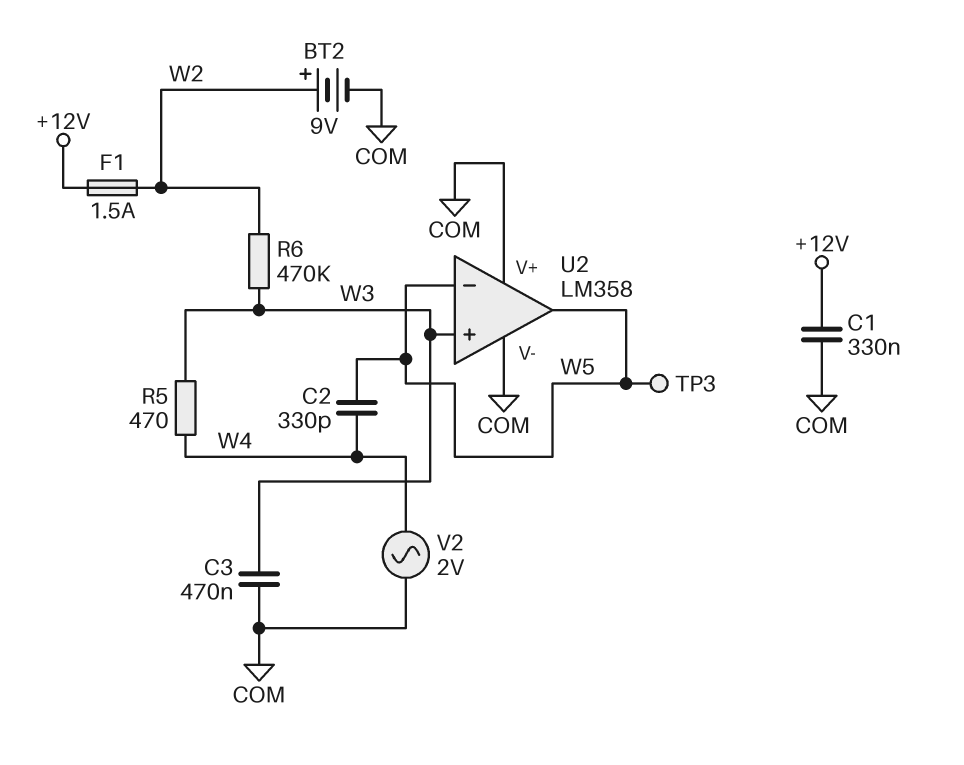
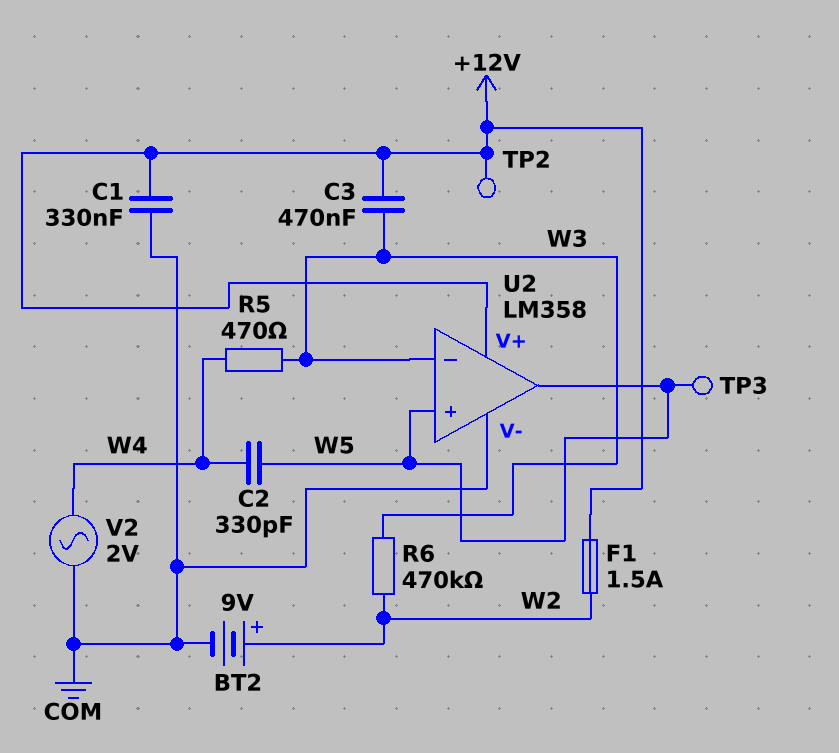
C3: 470nF (COM, W3) -> 470nF (+12V, W3)
TP2: none -> test point (+12V)
U2 pin V+: COM -> +12V
U2 pin in+: W3 -> W5
U2 pin in-: W5 -> W3

